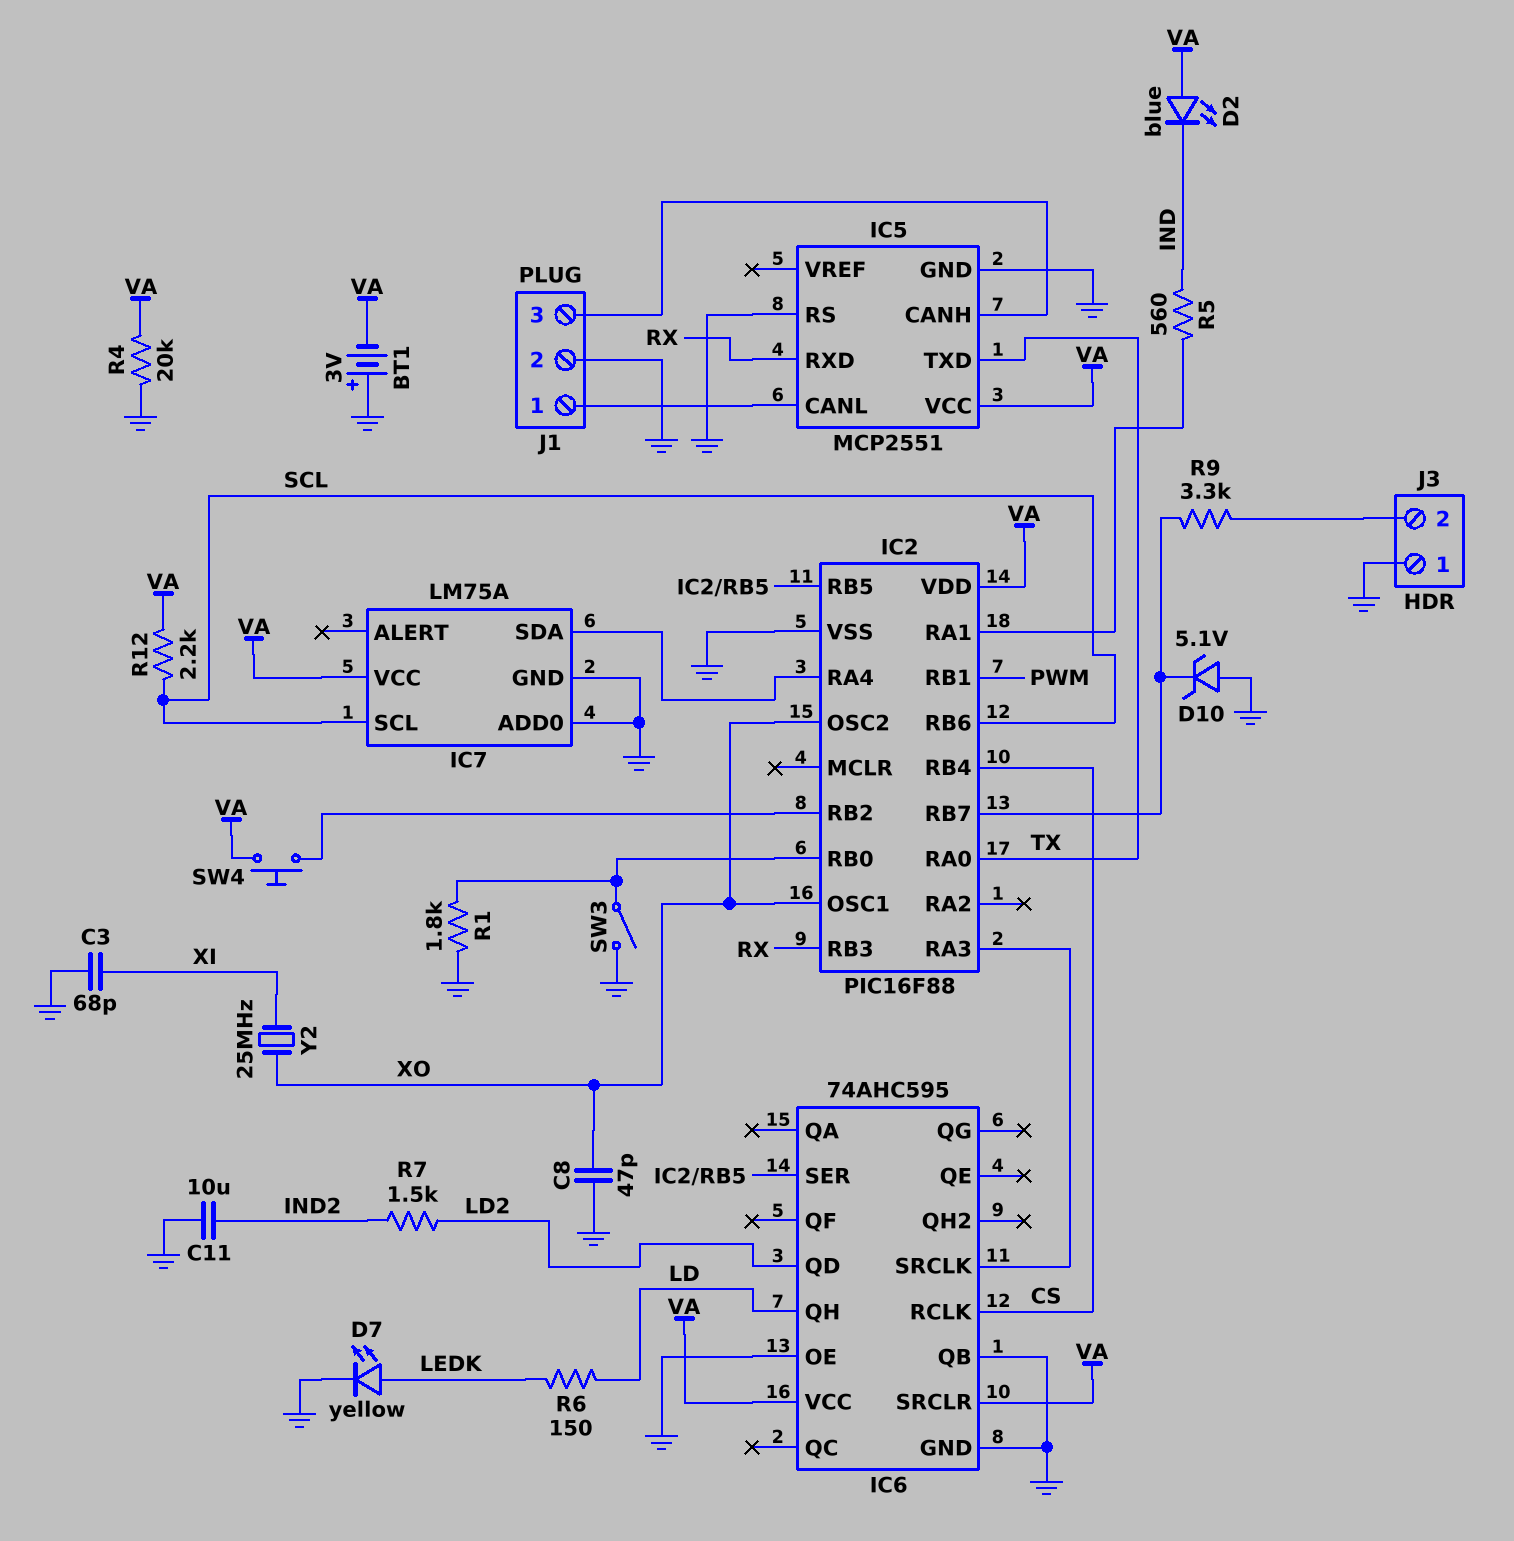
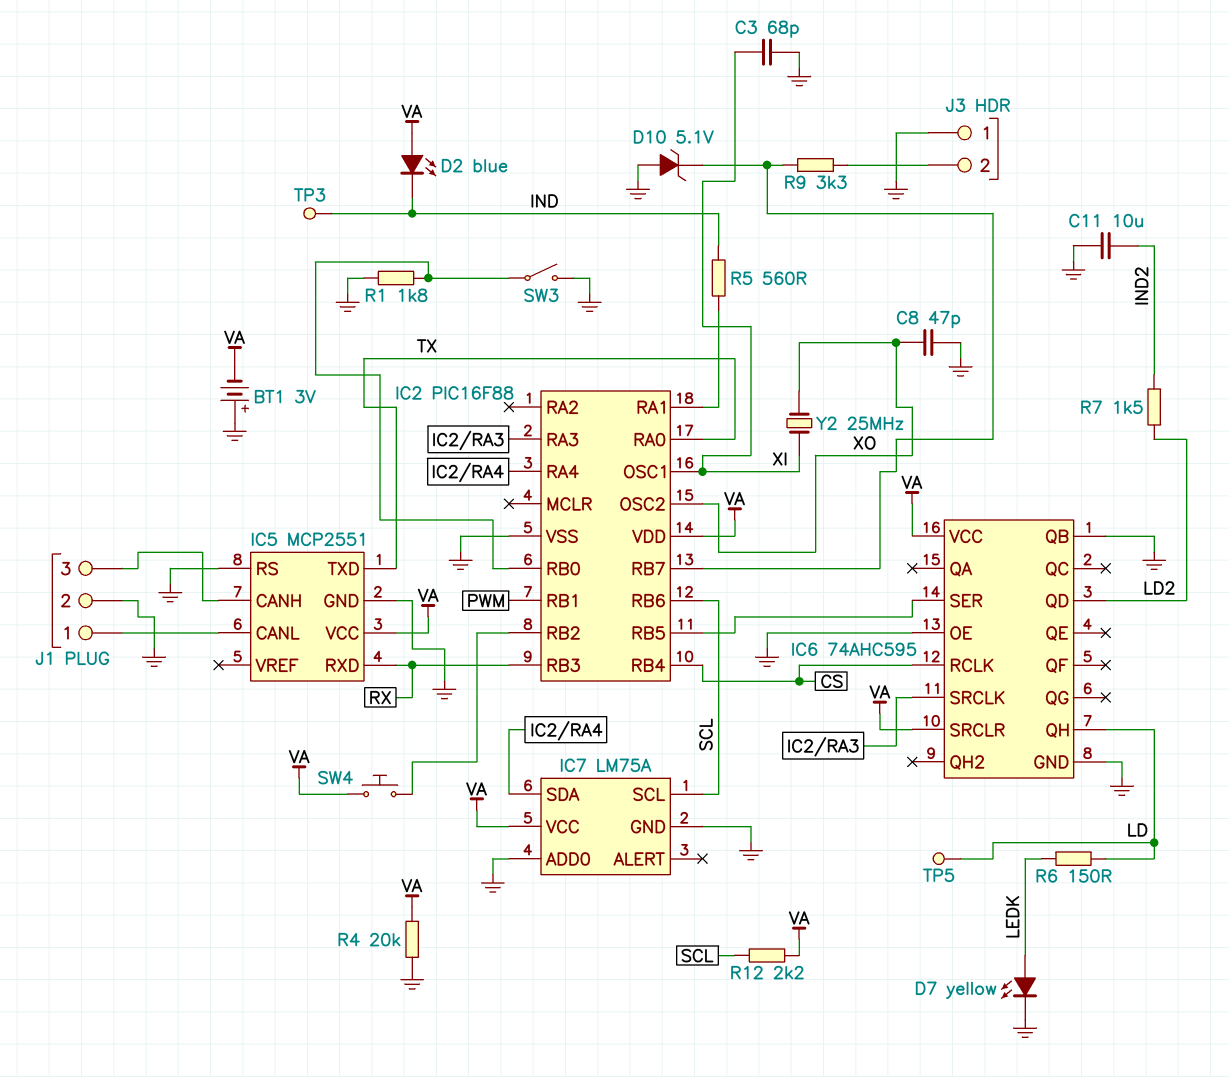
IC2 pin OSC1: XO -> XI
TP3: none -> test point (IND)
TP5: none -> test point (LD)

